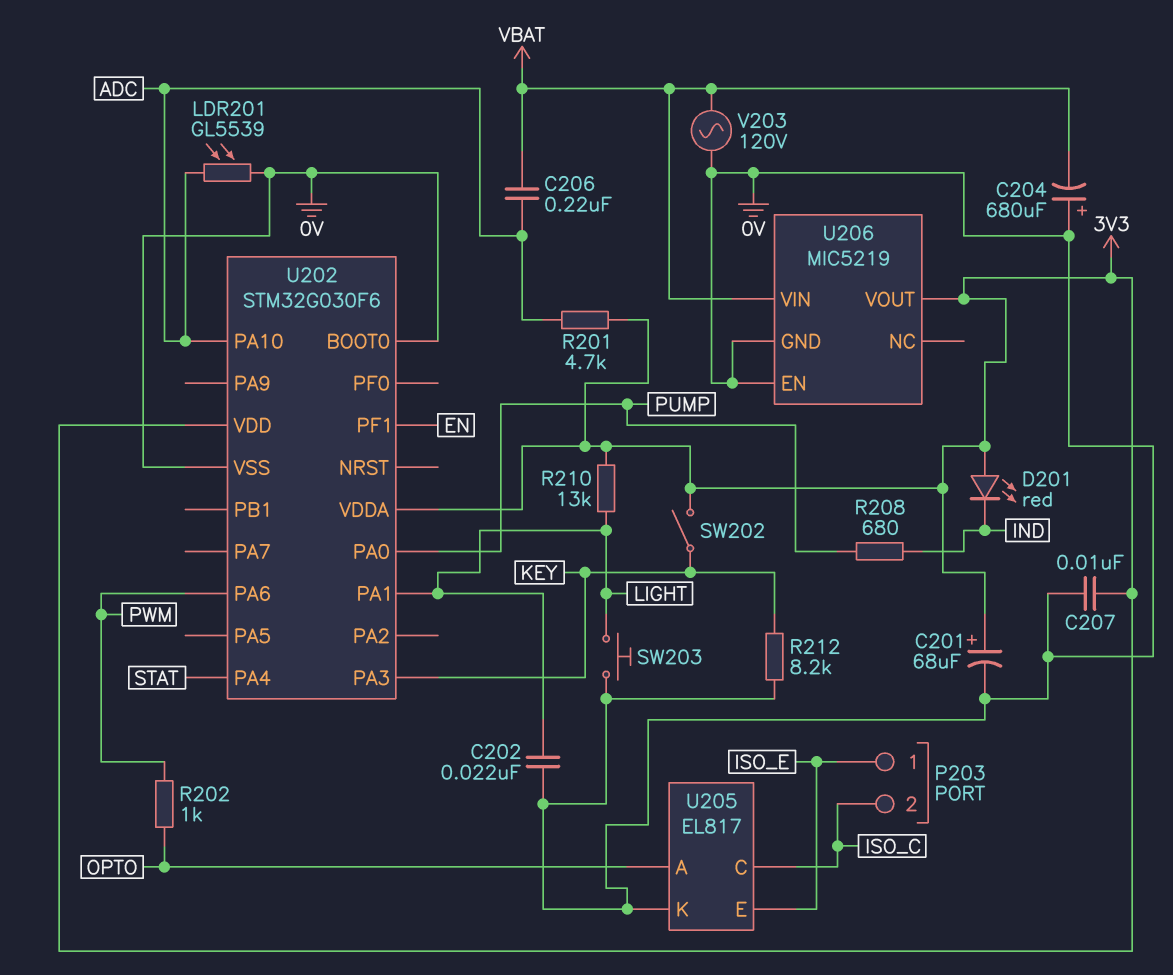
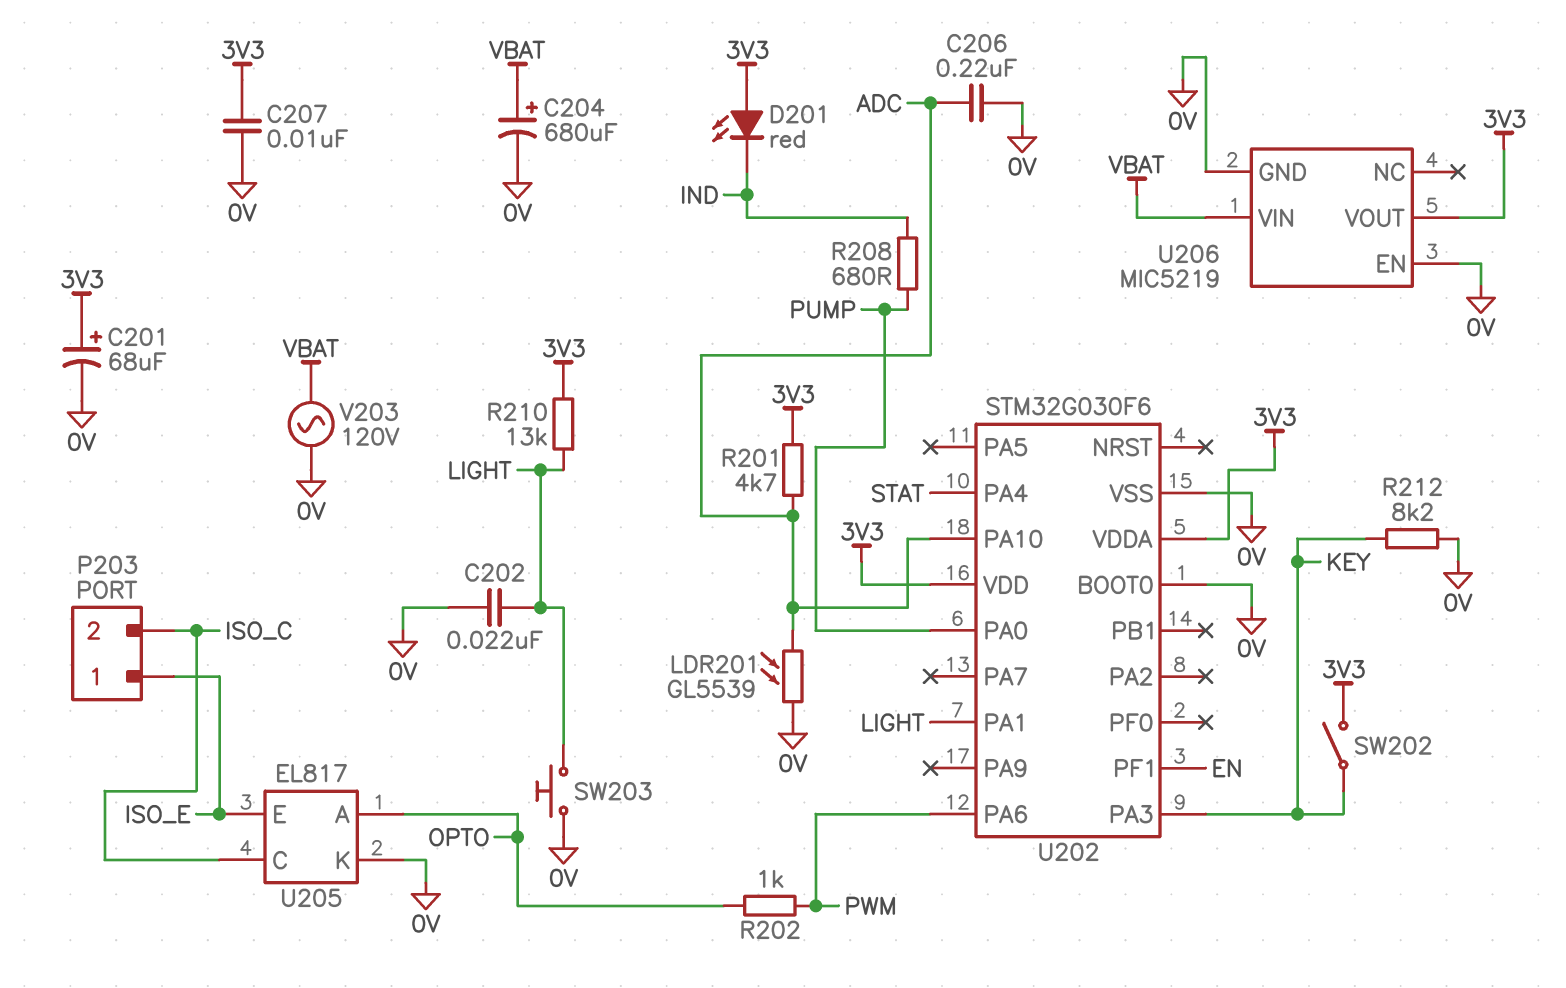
C204: 680uF (plus 0V, minus VBAT) -> 680uF (plus VBAT, minus 0V)
C206: 220nF (ADC, VBAT) -> 220nF (0V, ADC)

